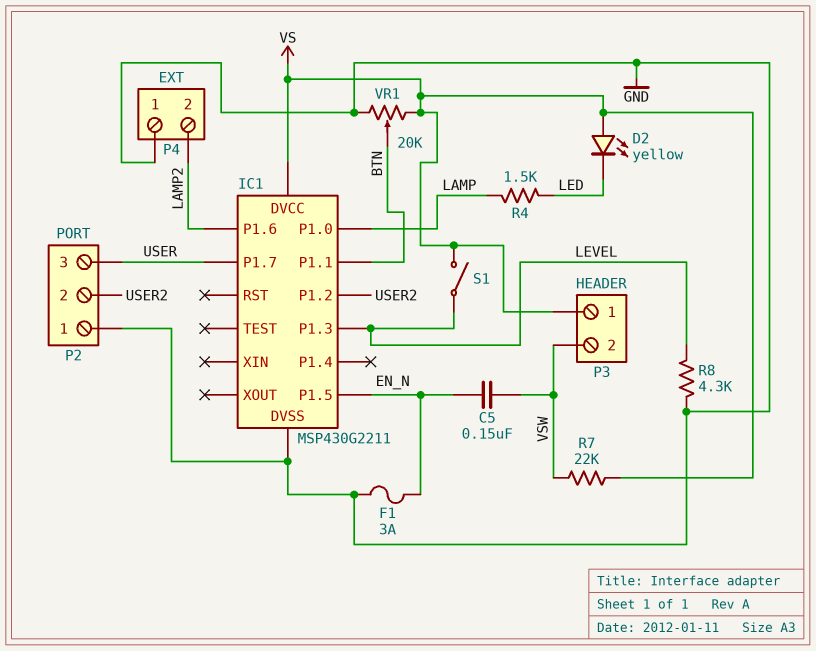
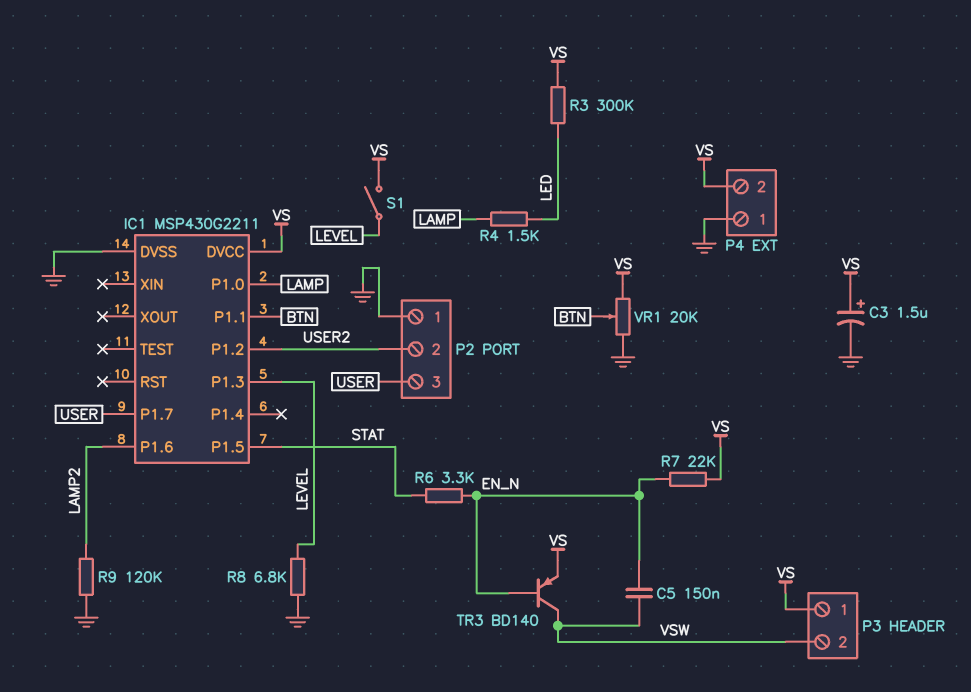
C3: none -> 1.5uF (plus VS, minus GND)
D2: LED yellow (A VS, K LED) -> none
F1: 3A (EN_N, GND) -> none
IC1 pin P1.5: EN_N -> STAT
P4 pin 2: LAMP2 -> VS
R3: none -> 300k (LED, VS)
R6: none -> 3.3k (EN_N, STAT)
R7: 22k (VS, VSW) -> 22k (EN_N, VS)
R8: 4.3k (GND, LEVEL) -> 6.8k (GND, LEVEL)
R9: none -> 120k (GND, LAMP2)
TR3: none -> PNP BD140 (B EN_N, C VSW, E VS)

